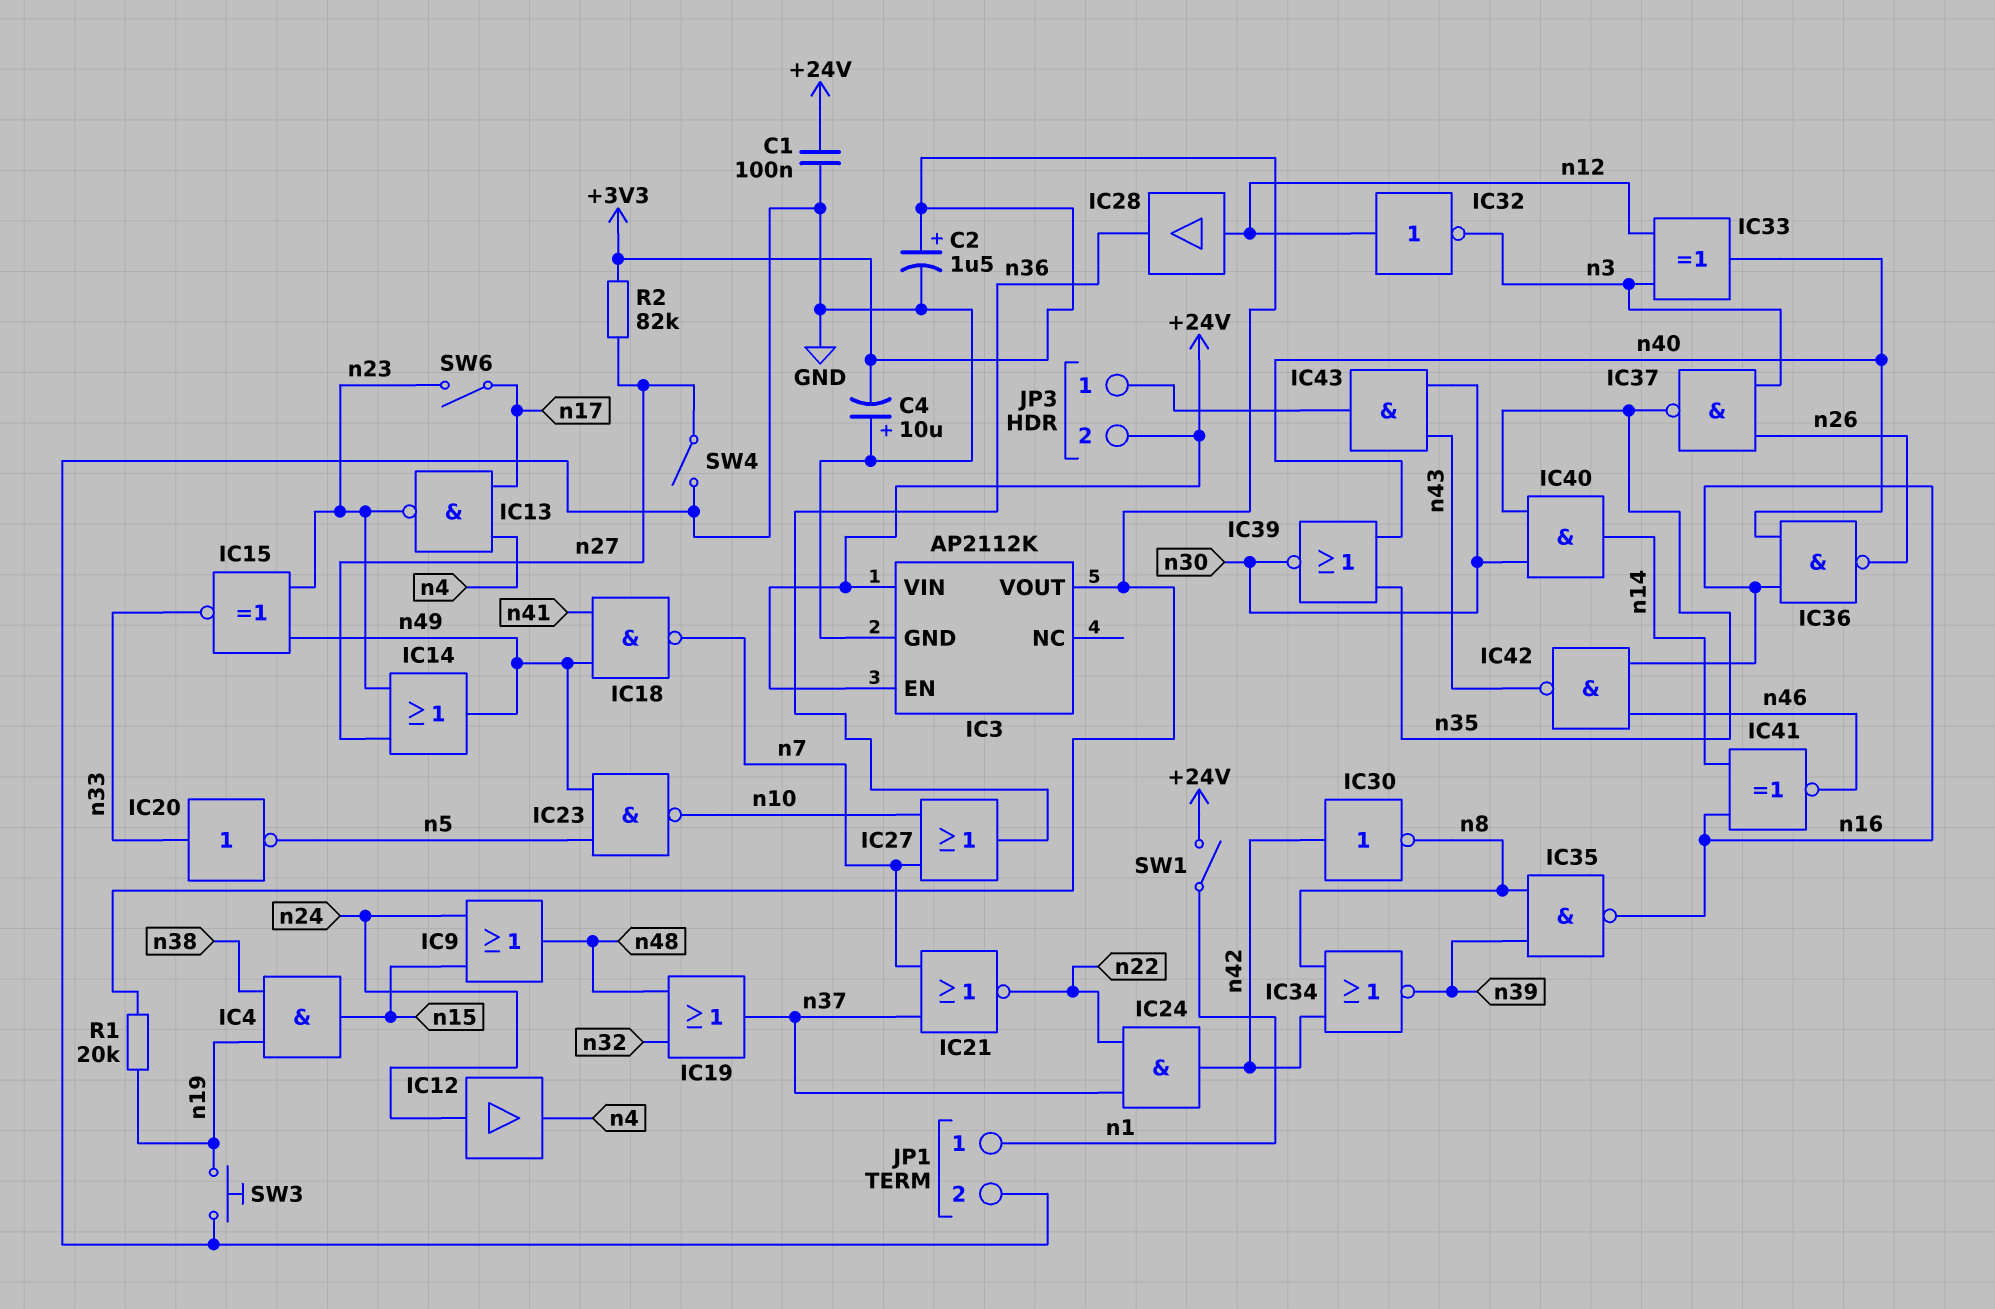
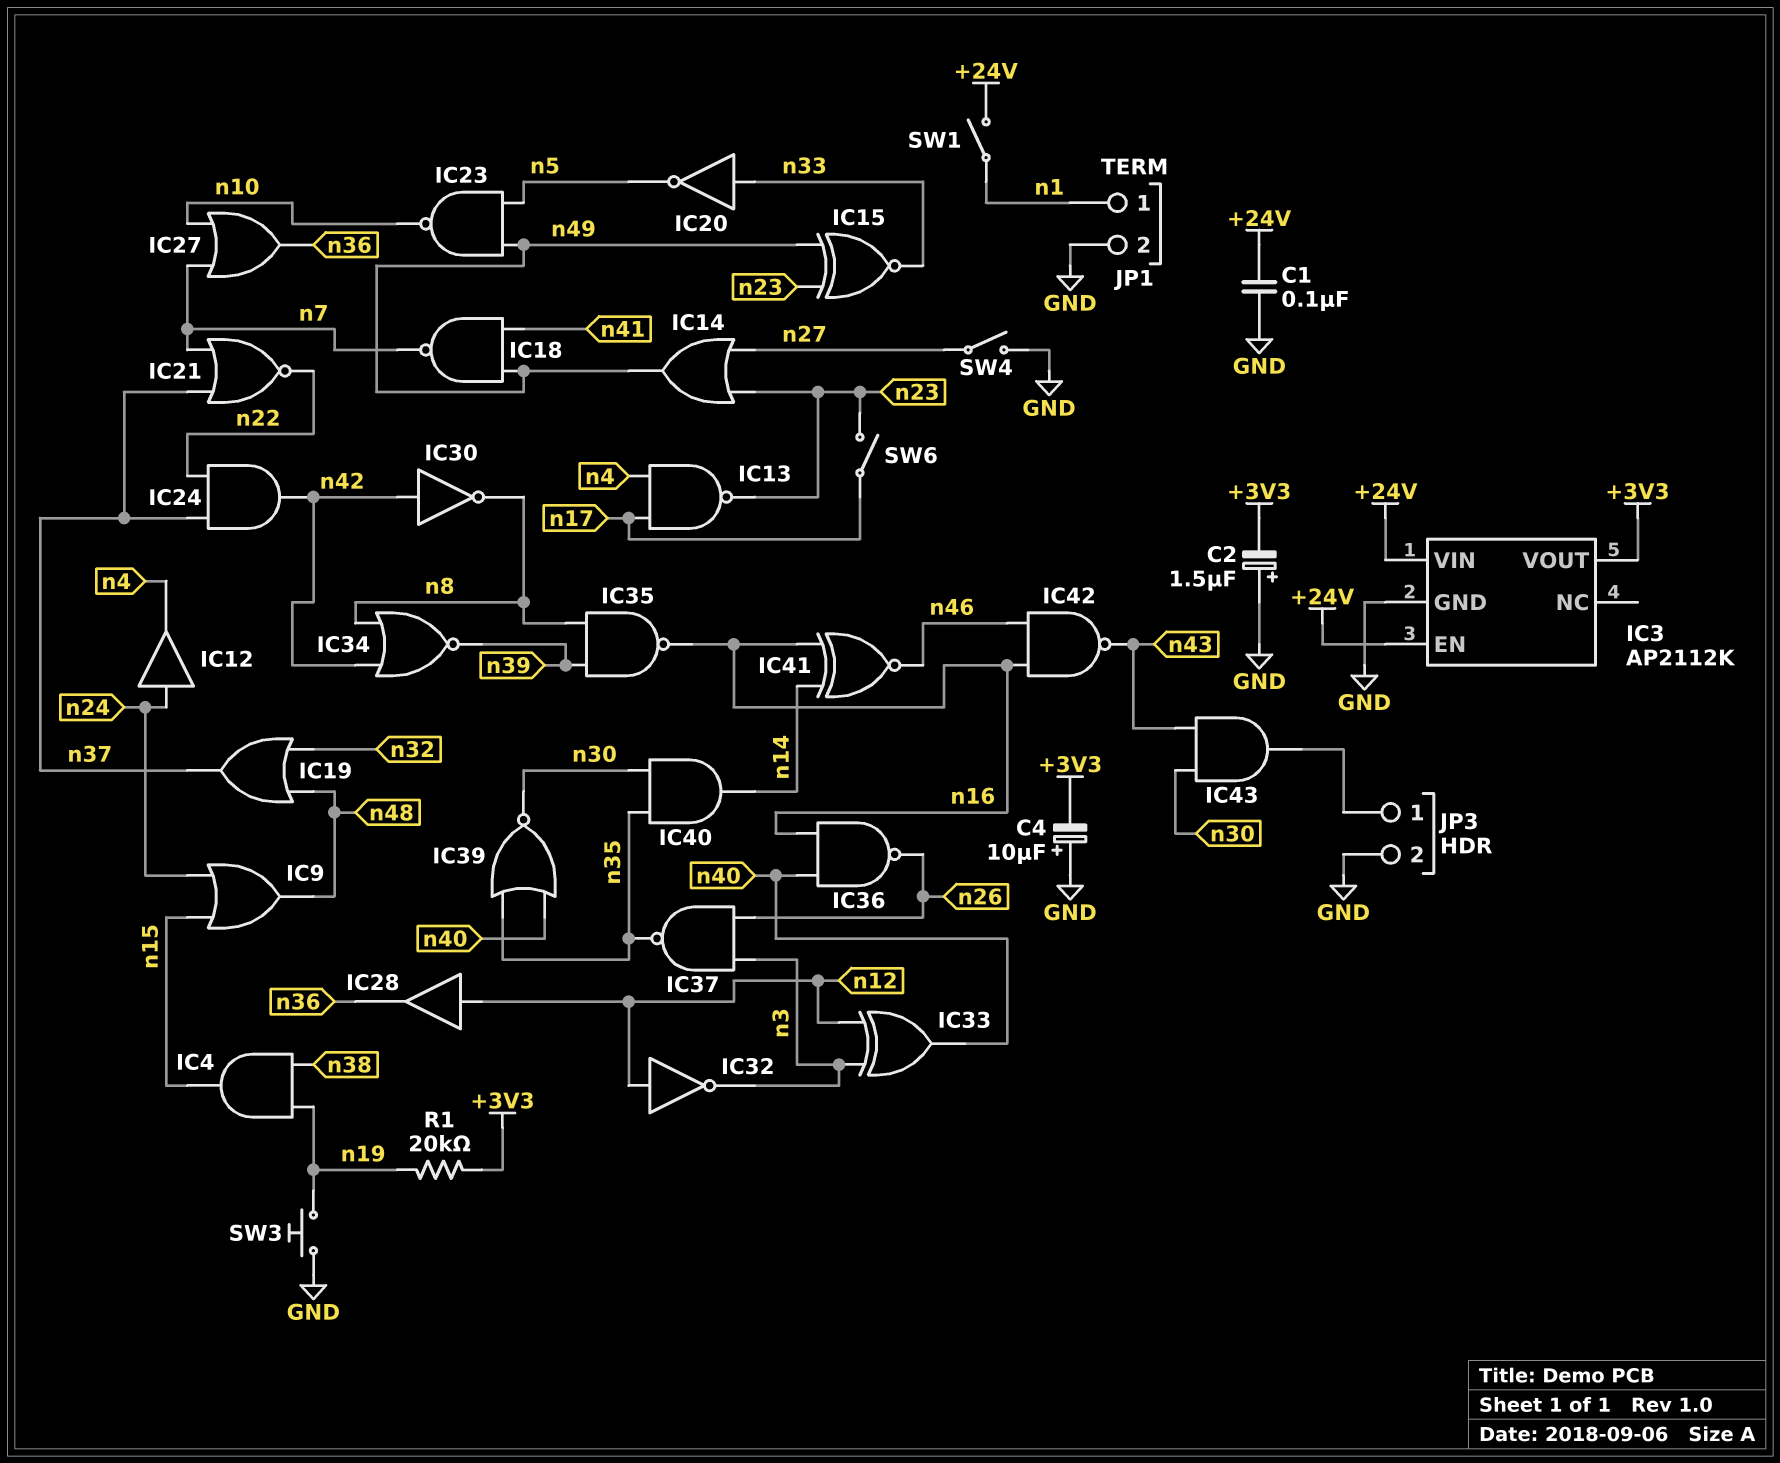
C2: 1.5uF (plus +3V3, minus GND) -> 1.5uF (plus GND, minus +3V3)
JP3 pin 2: +24V -> GND
R2: 82k (+3V3, n27) -> none

